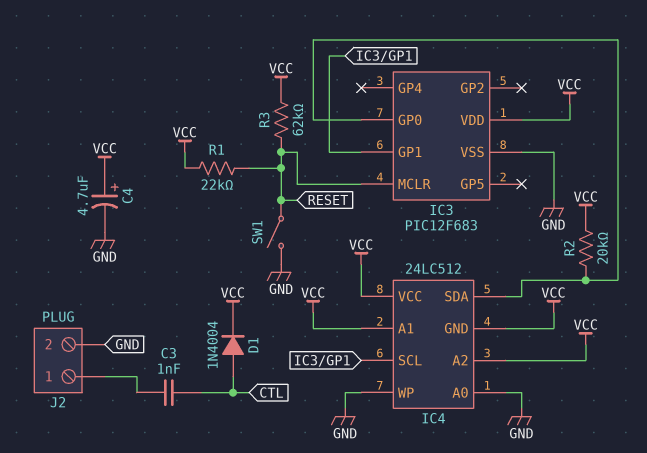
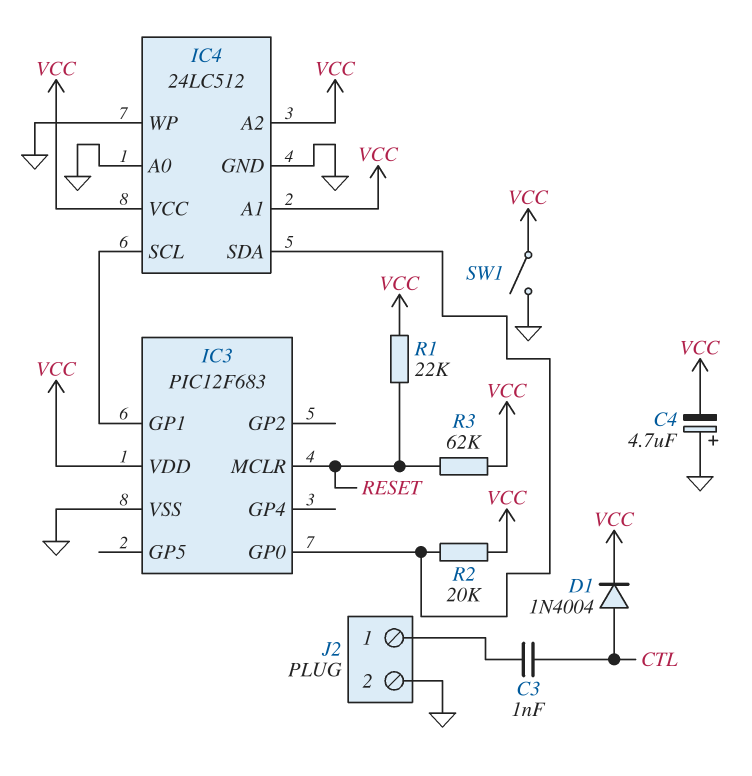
C4: 4.7uF (plus VCC, minus GND) -> 4.7uF (plus GND, minus VCC)
IC4 pin GND: VCC -> GND
SW1: switch (GND, RESET) -> switch (GND, VCC)

